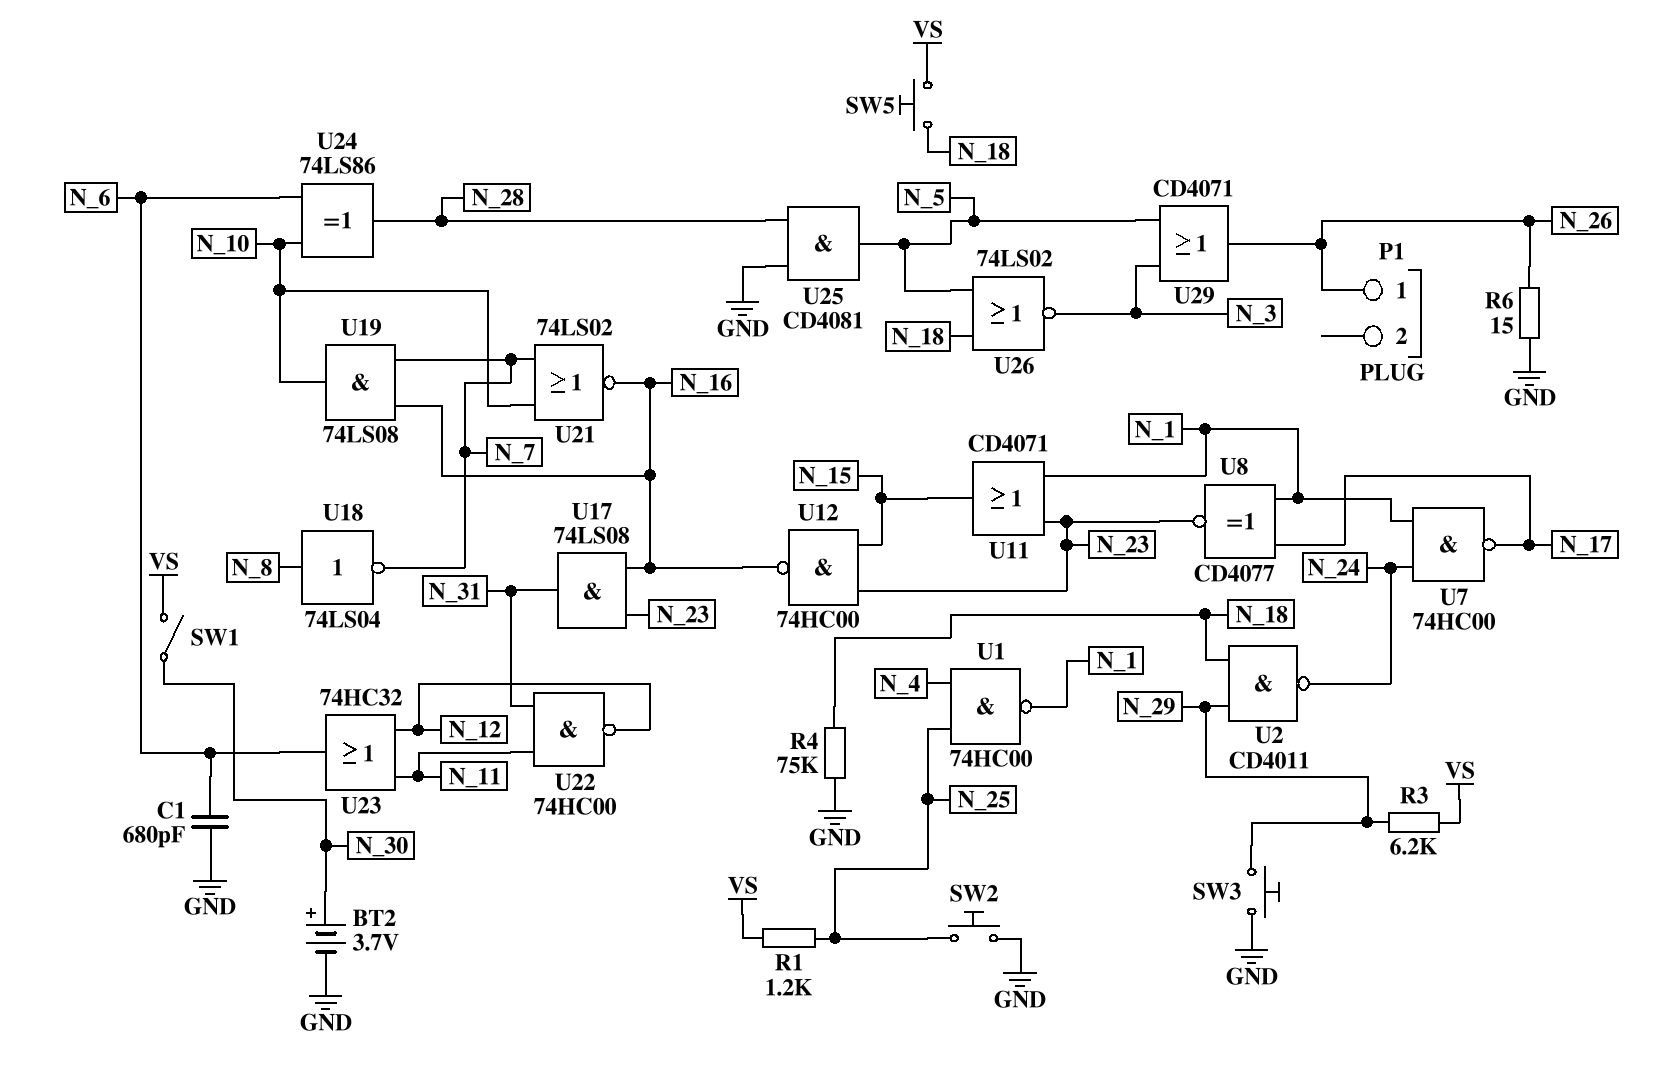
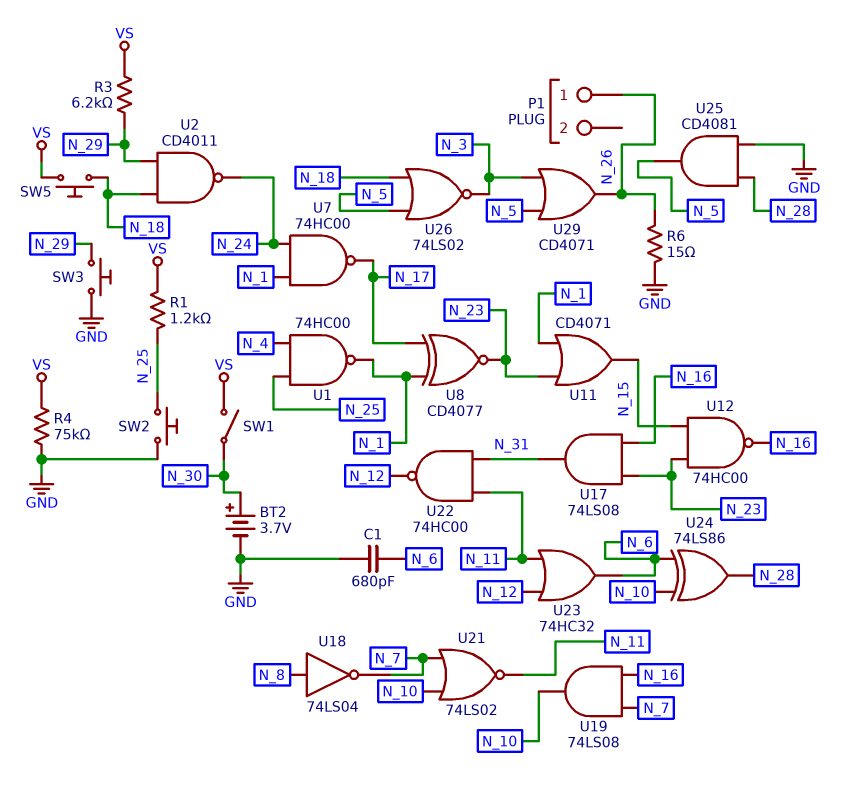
R4: 75k (GND, N_18) -> 75k (GND, VS)
U21: NOR 74LS02 (in N_7, in N_10, out N_16) -> NOR 74LS02 (in N_7, in N_10, out N_11)

